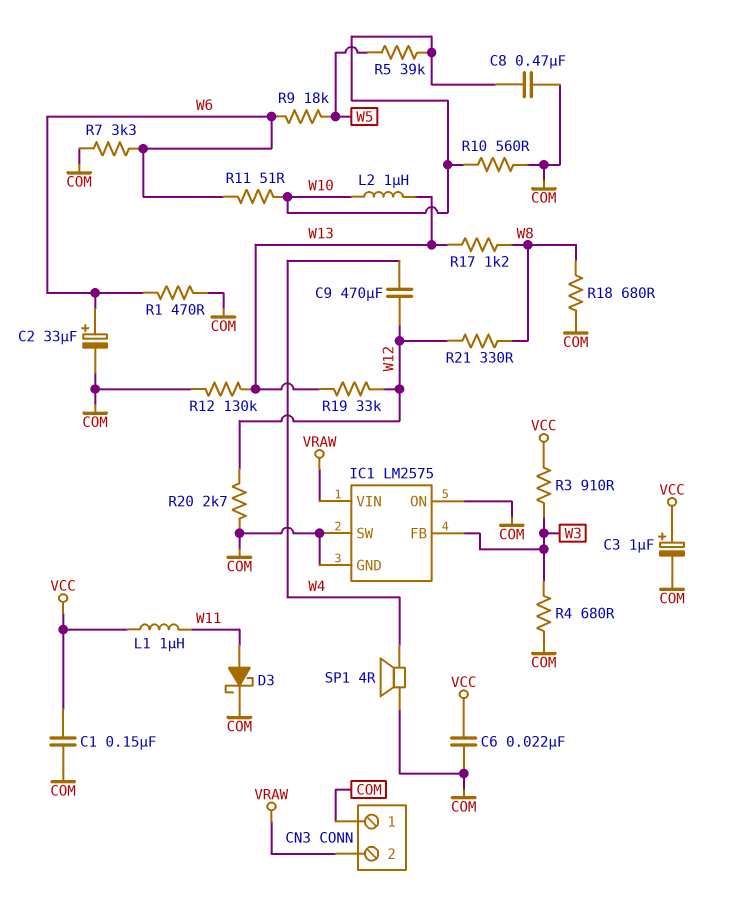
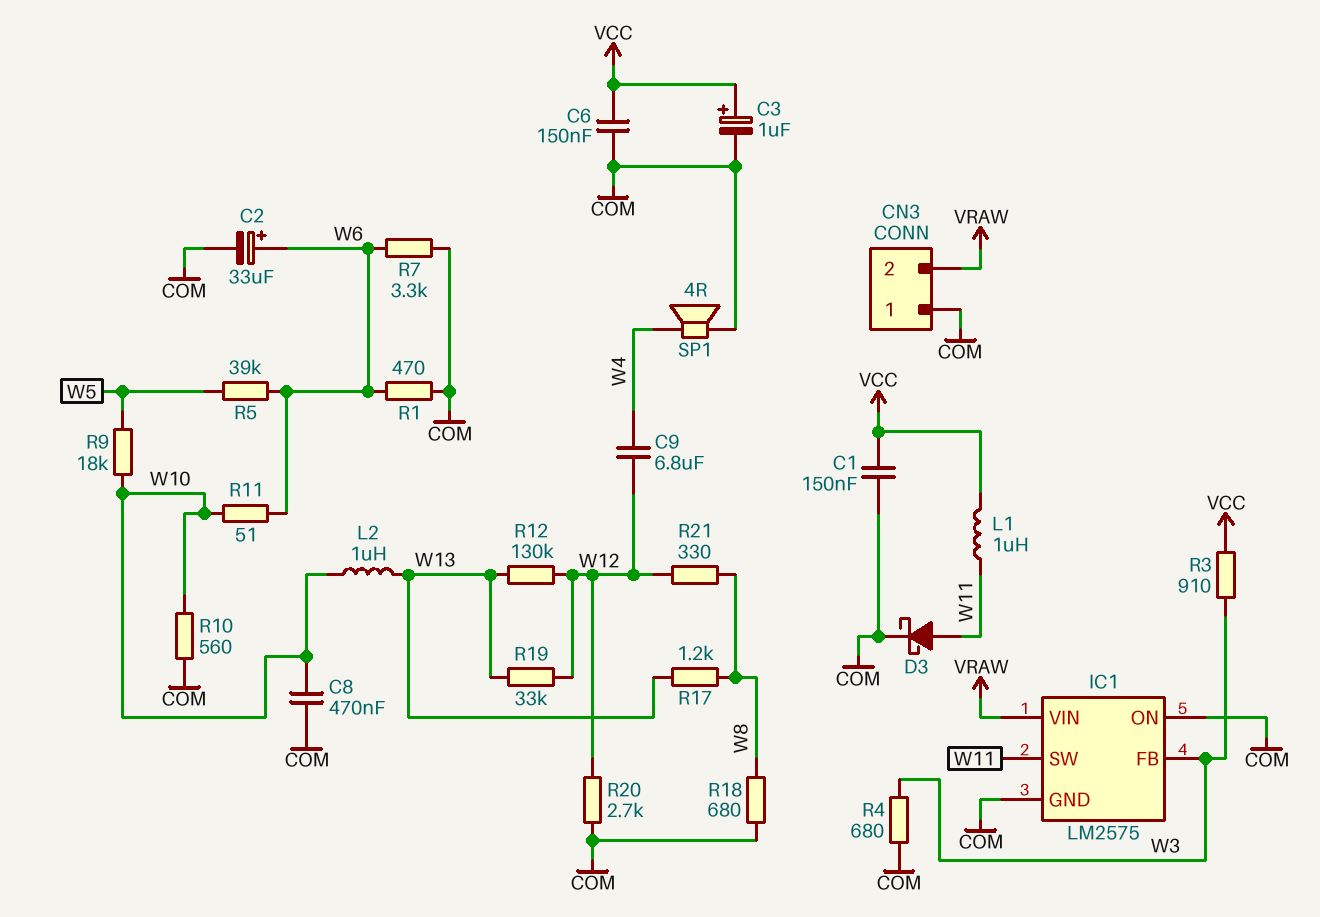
C6: 22nF (COM, VCC) -> 150nF (COM, VCC)
C9: 470uF (W4, W12) -> 6.8uF (W4, W12)
IC1 pin SW: COM -> W11
R5: 39k (W5, W10) -> 39k (W5, W6)
R9: 18k (W5, W6) -> 18k (W5, W10)
R12: 130k (COM, W13) -> 130k (W12, W13)

